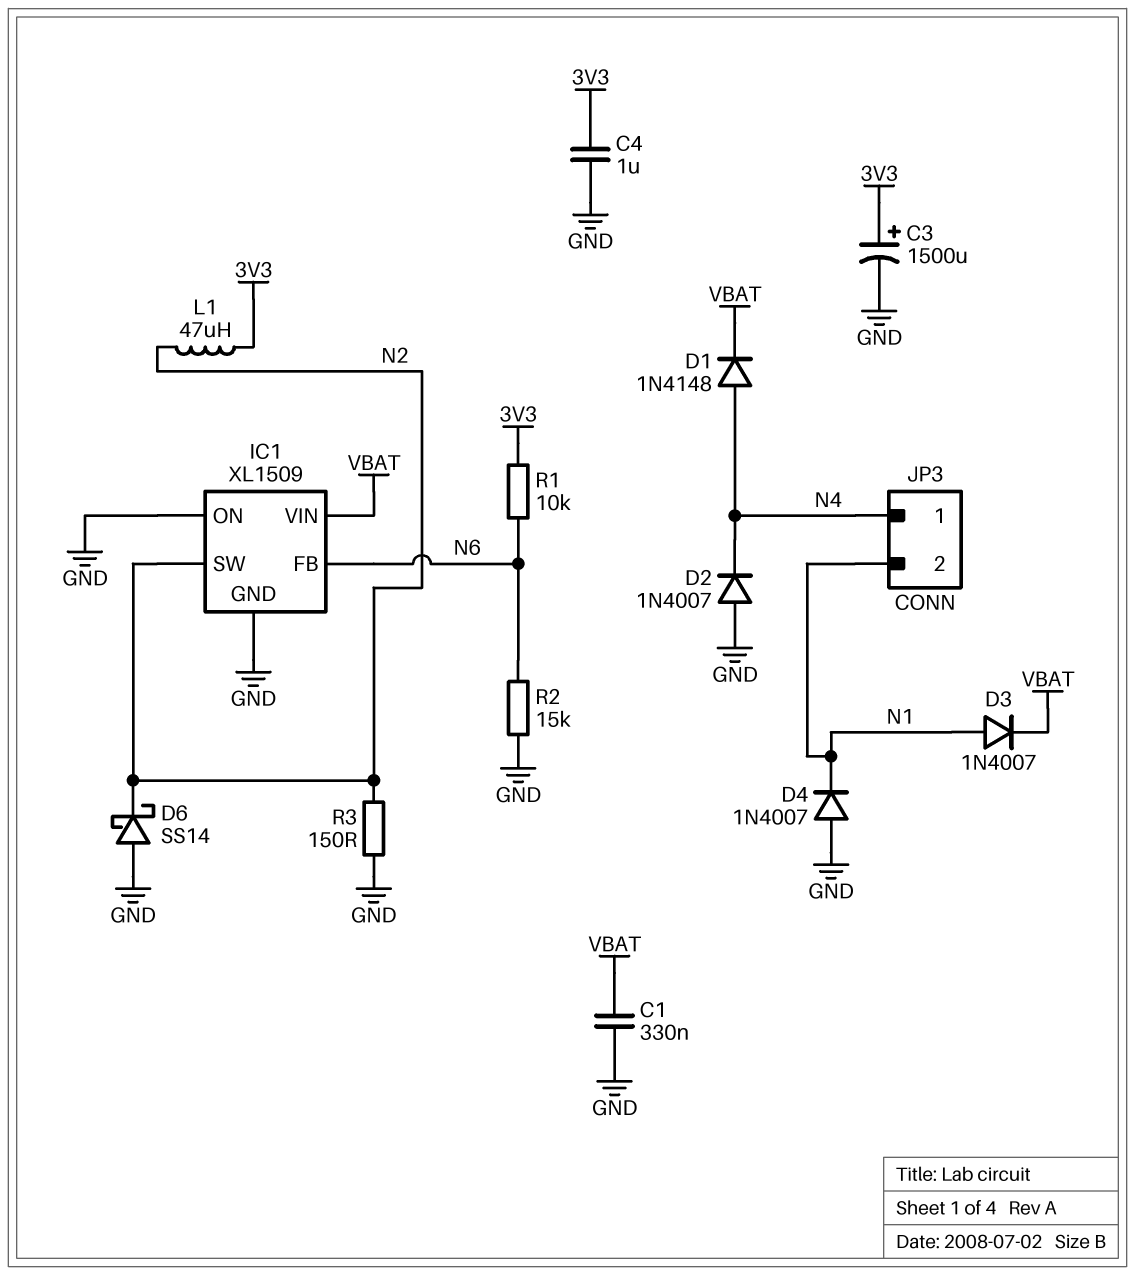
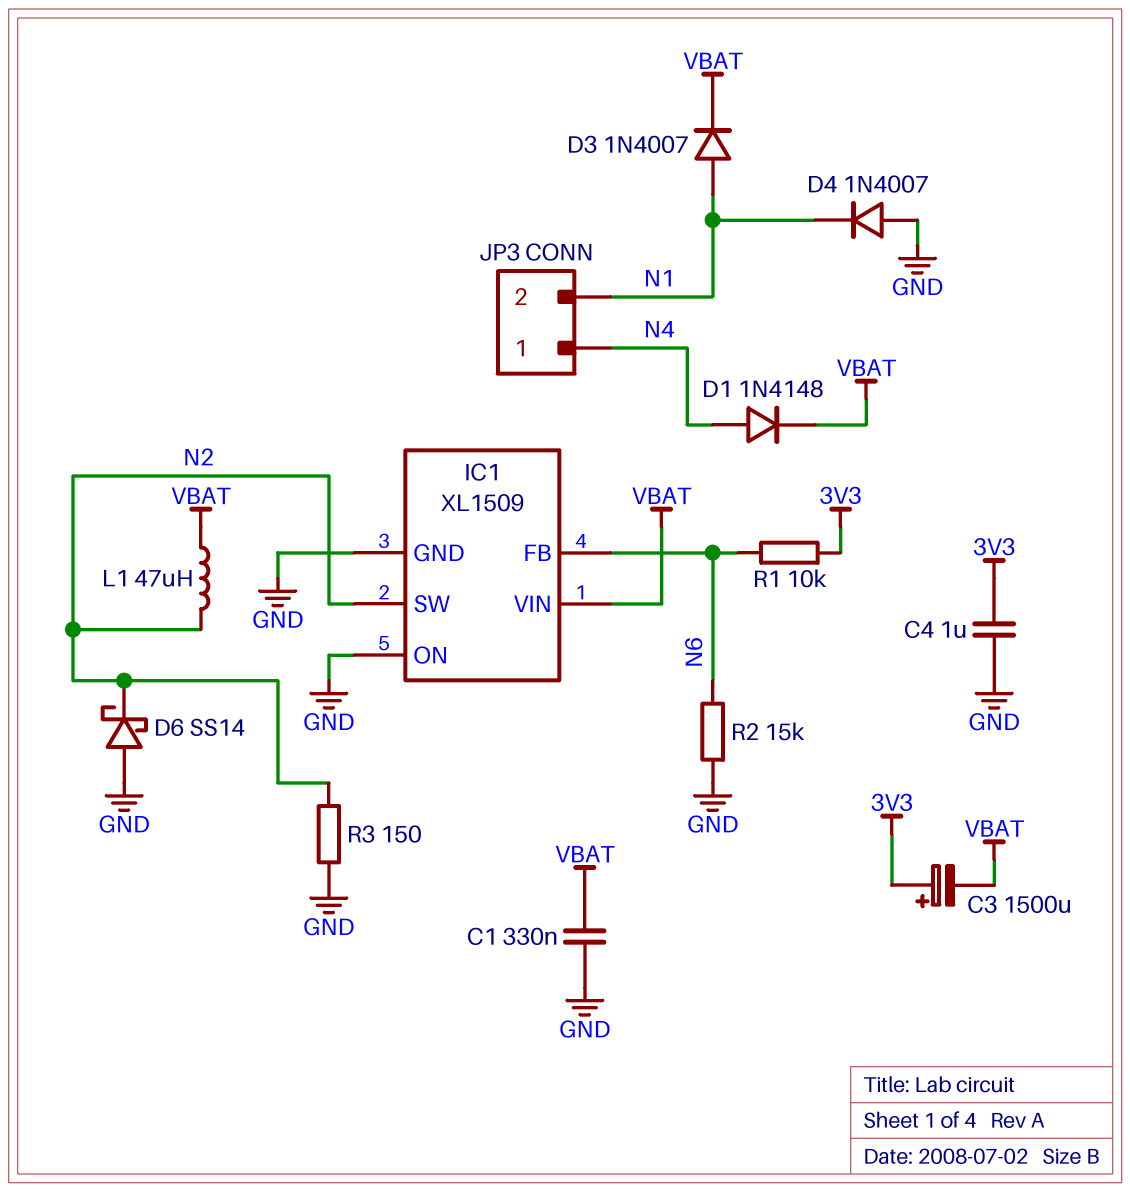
C3: 1500uF (plus 3V3, minus GND) -> 1500uF (plus 3V3, minus VBAT)
D2: diode 1N4007 (A GND, K N4) -> none
L1: 47uH (3V3, N2) -> 47uH (N2, VBAT)

